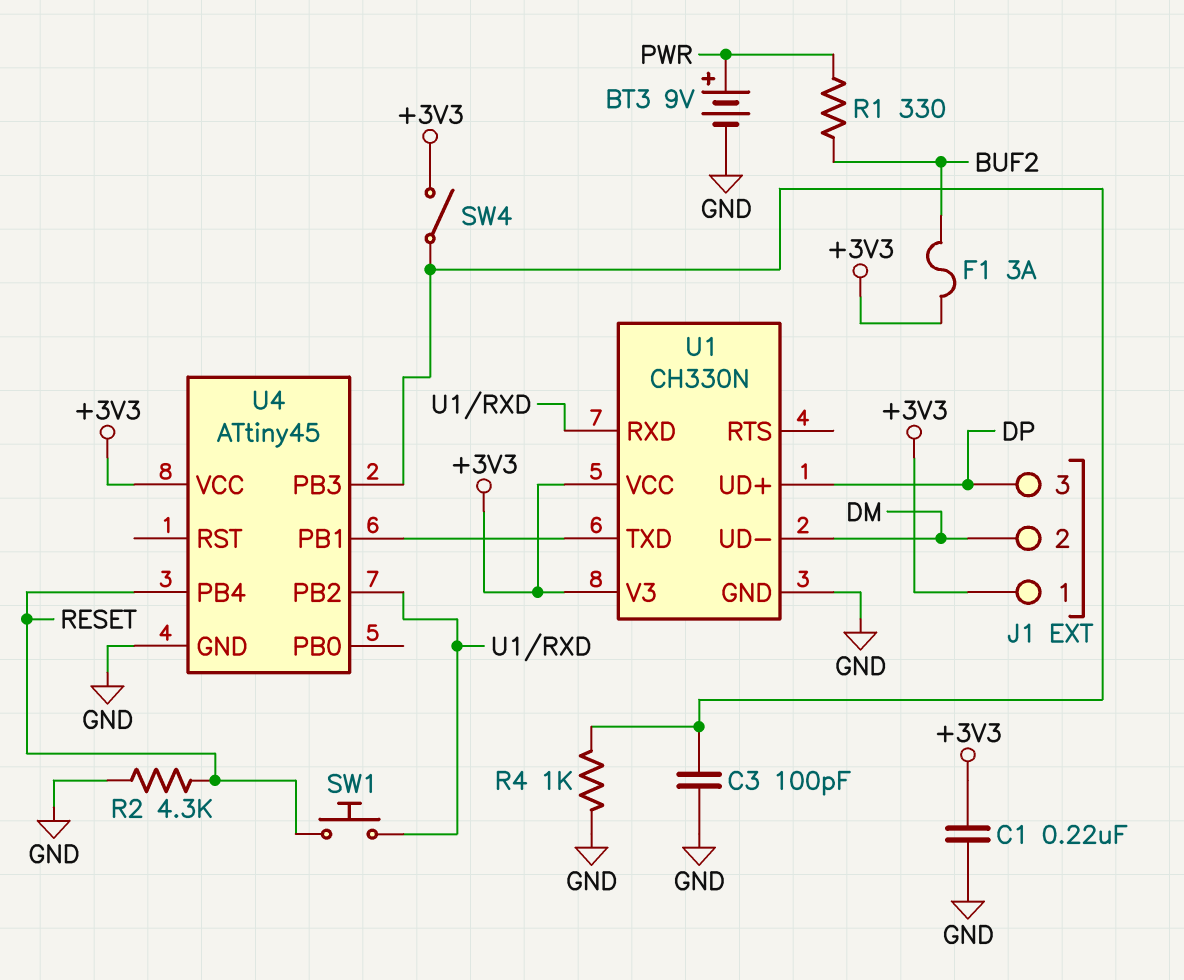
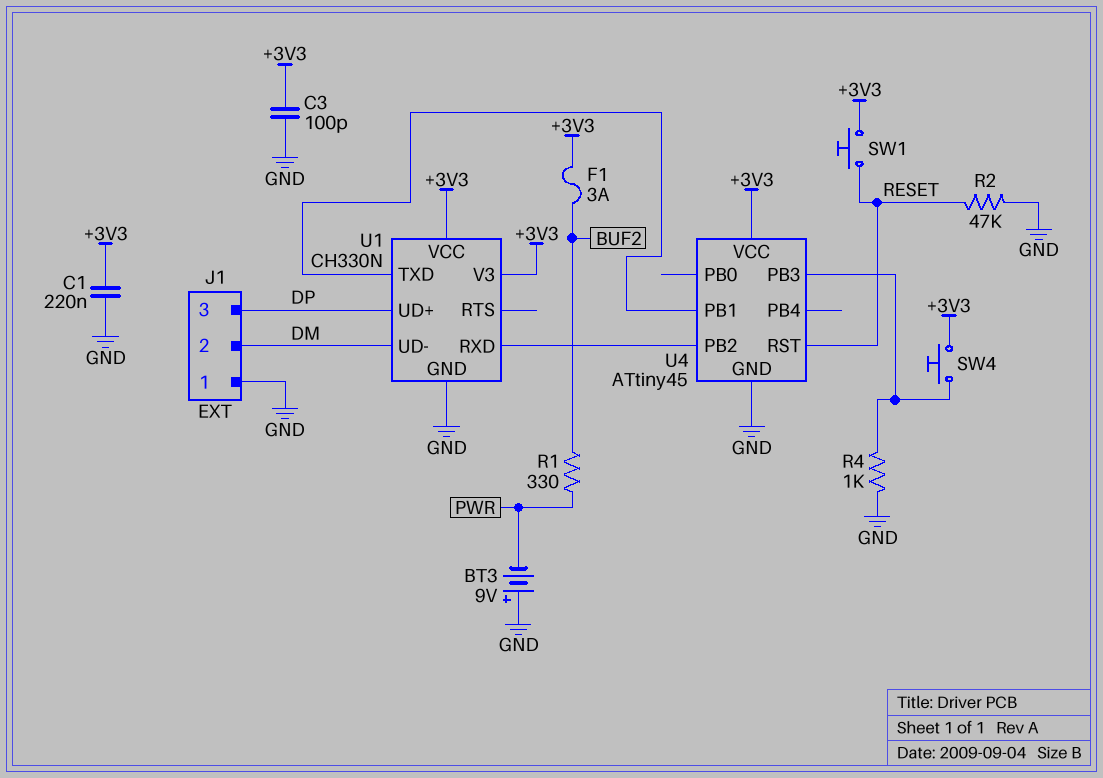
BT3: 9V (plus PWR, minus GND) -> 9V (plus GND, minus PWR)
C3: 100pF (GND, U4/PB3) -> 100pF (+3V3, GND)
J1 pin 1: +3V3 -> GND
R2: 4.3k (GND, RESET) -> 47k (GND, RESET)
SW1: button (RESET, U1/RXD) -> button (+3V3, RESET)
SW4: switch (+3V3, U4/PB3) -> button (+3V3, U4/PB3)
U4 pin PB4: RESET -> none
U4 pin RST: none -> RESET

